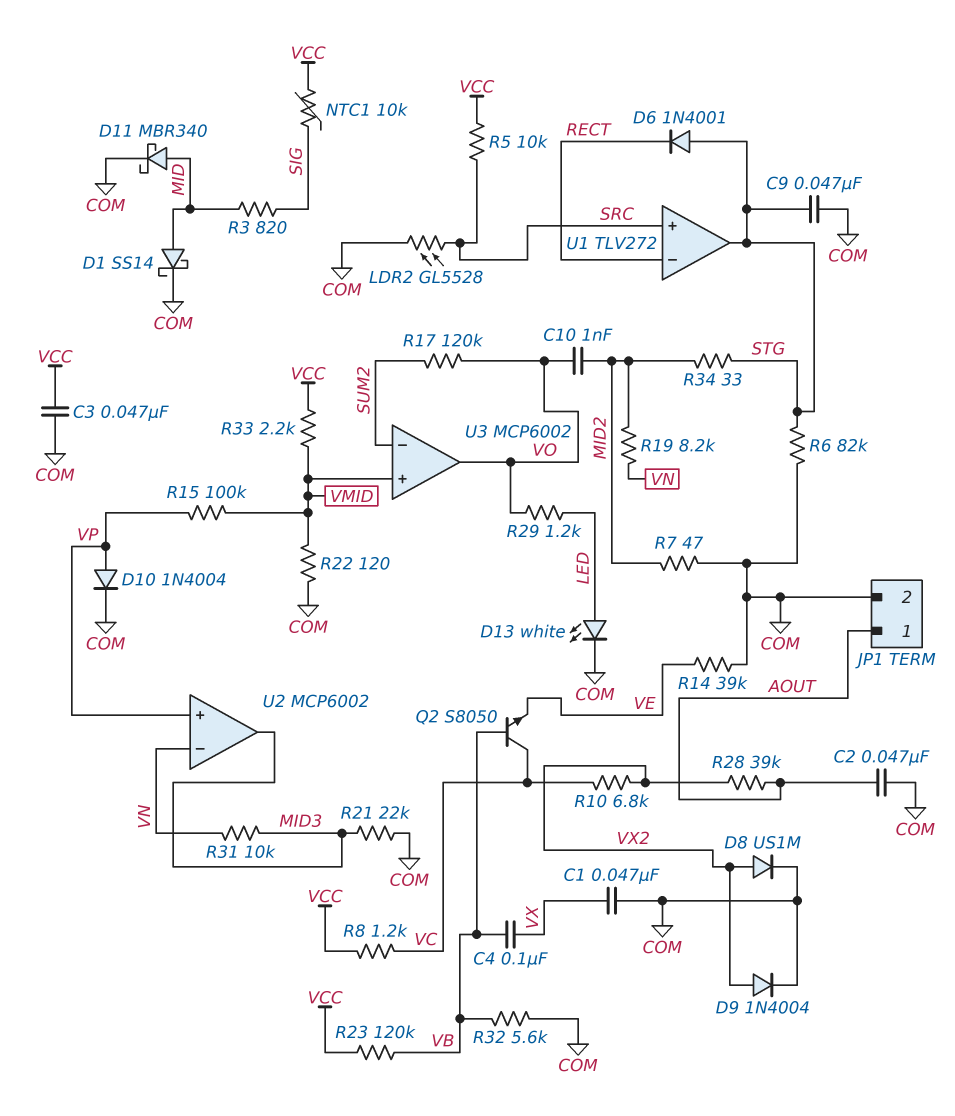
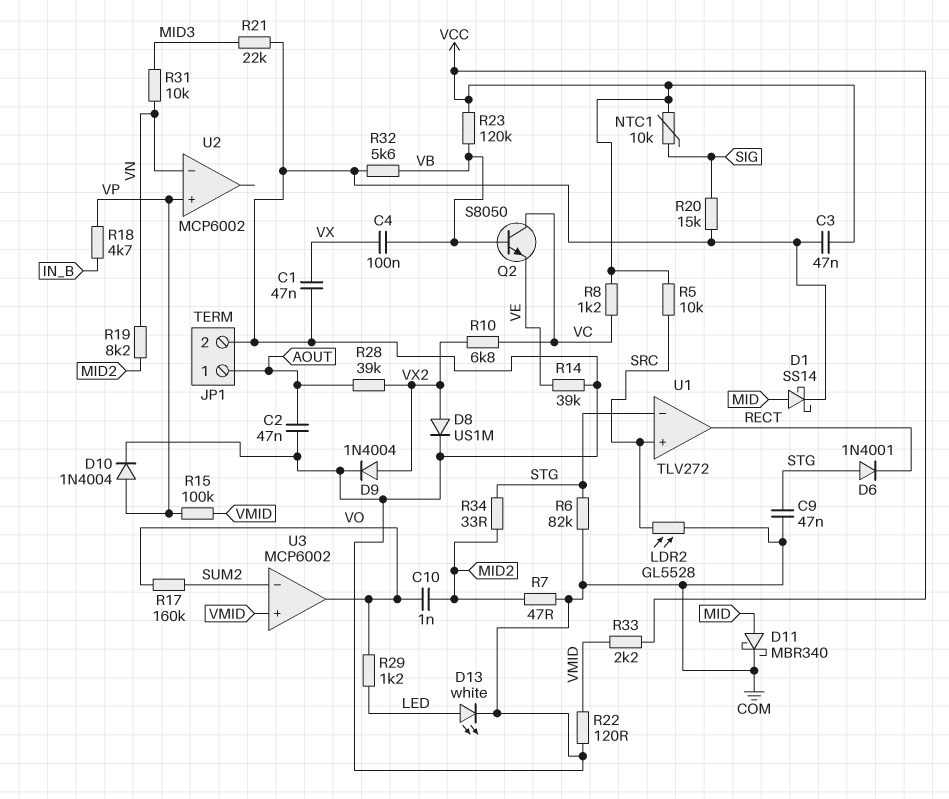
R3: 820 (MID, SIG) -> none
R17: 120k (SUM2, VO) -> 160k (SUM2, VO)
R18: none -> 4.7k (IN_B, VP)
R20: none -> 15k (COM, SIG)
U1 pin in-: RECT -> STG
U1 pin out: STG -> RECT
U2 pin out: MID3 -> none

